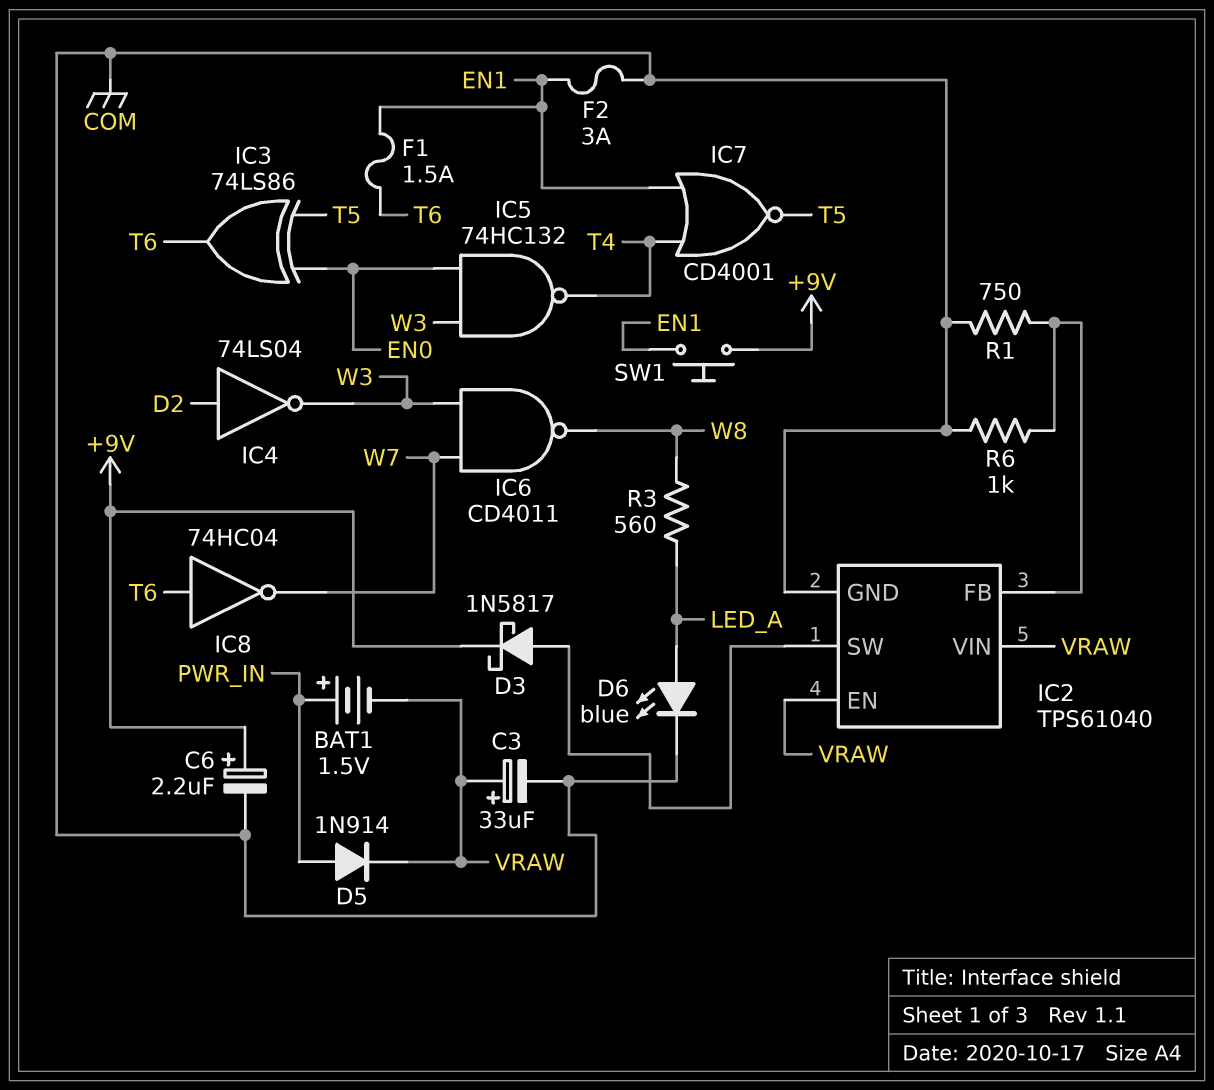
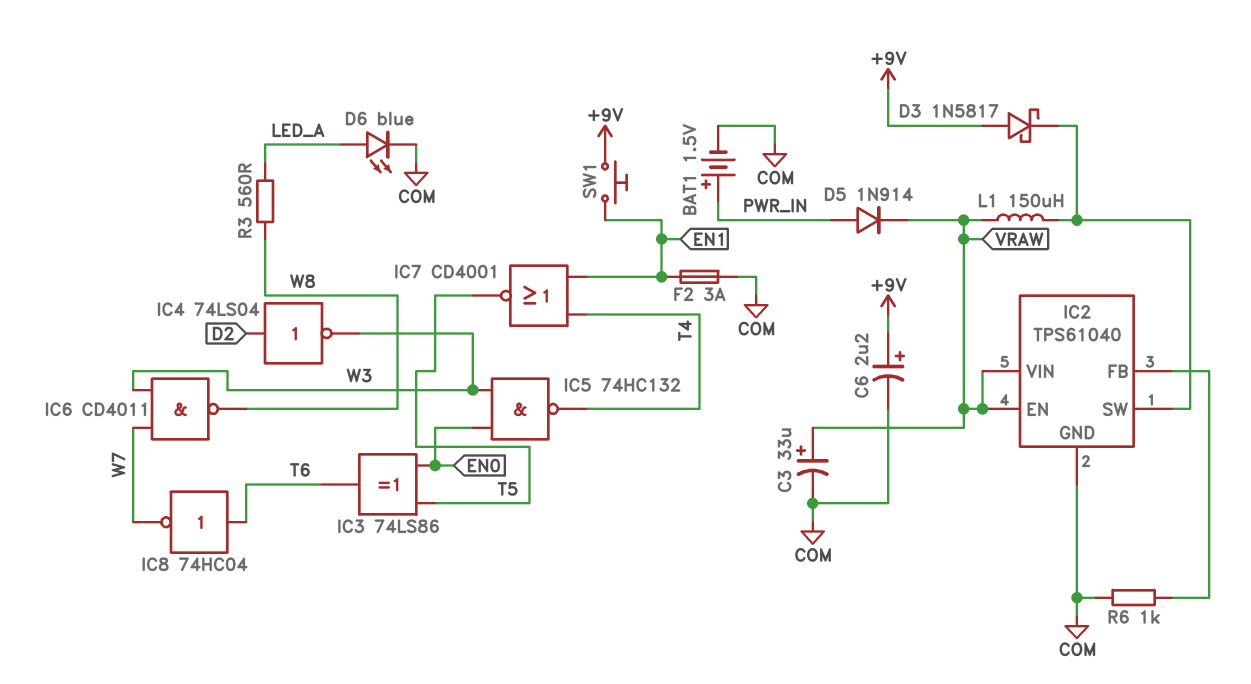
BAT1: 1.5V (plus PWR_IN, minus VRAW) -> 1.5V (plus PWR_IN, minus COM)
D3: schottky 1N5817 (A IC2/SW, K +9V) -> schottky 1N5817 (A +9V, K IC2/SW)
F1: 1.5A (EN1, T6) -> none
L1: none -> 150uH (IC2/SW, VRAW)
R1: 750 (COM, IC2/FB) -> none

